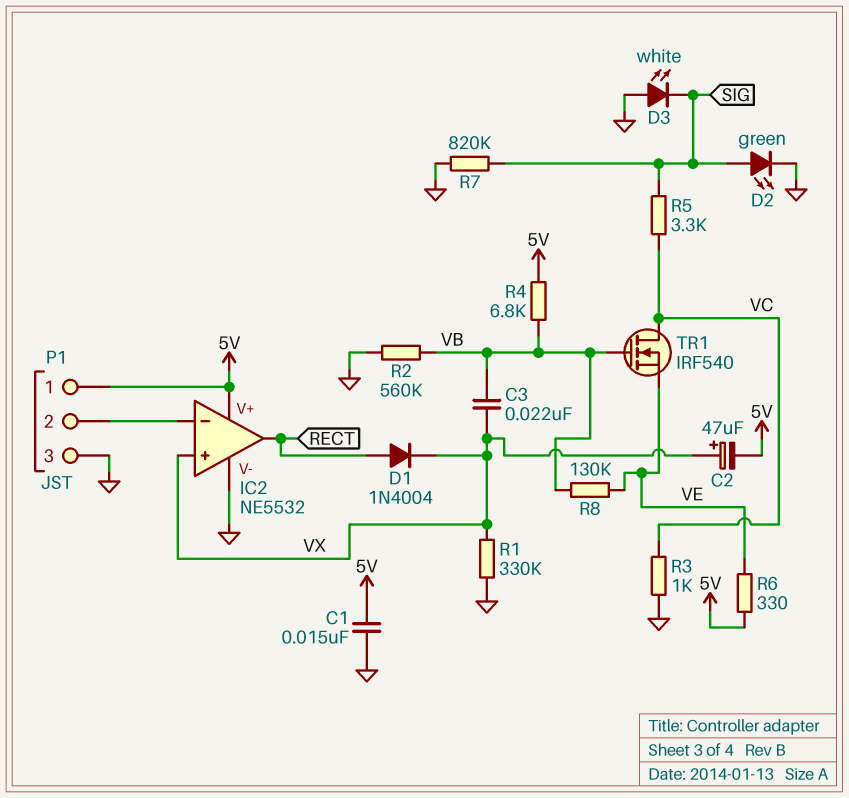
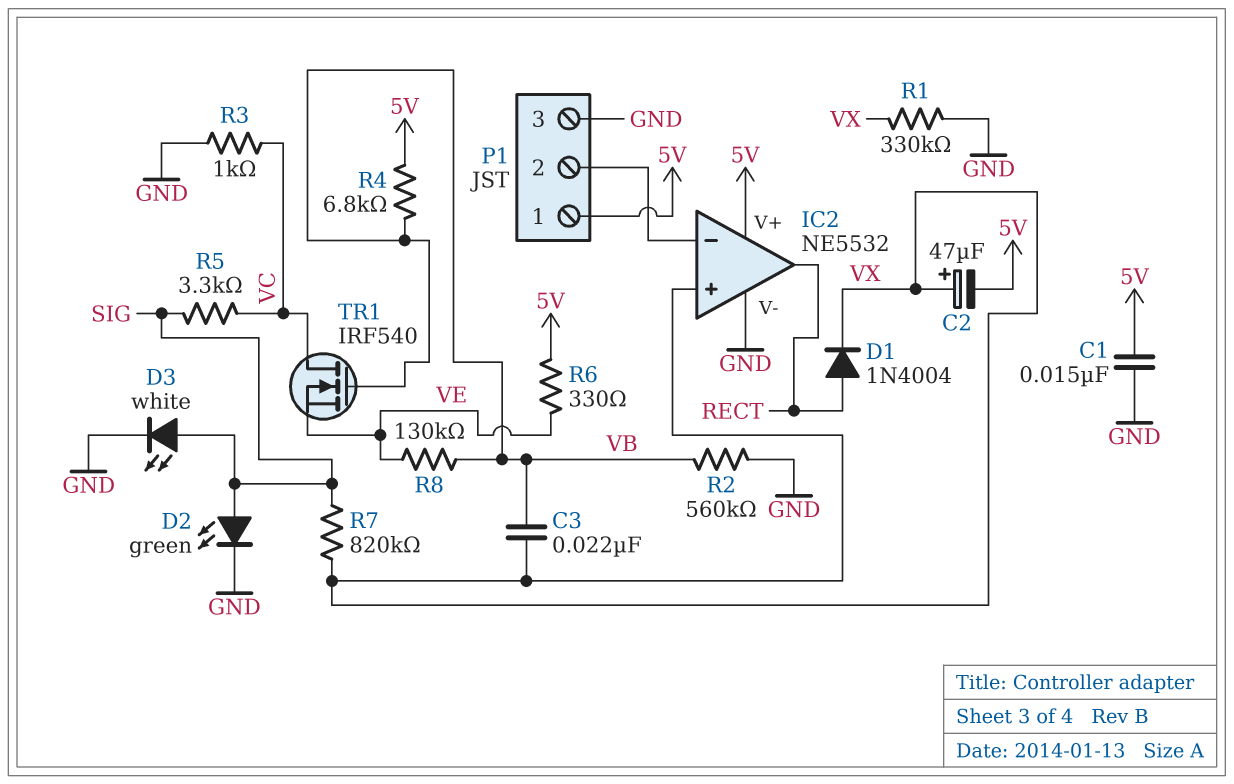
D3: LED white (A GND, K SIG) -> LED white (A SIG, K GND)
R7: 820k (GND, SIG) -> 820k (SIG, VX)

